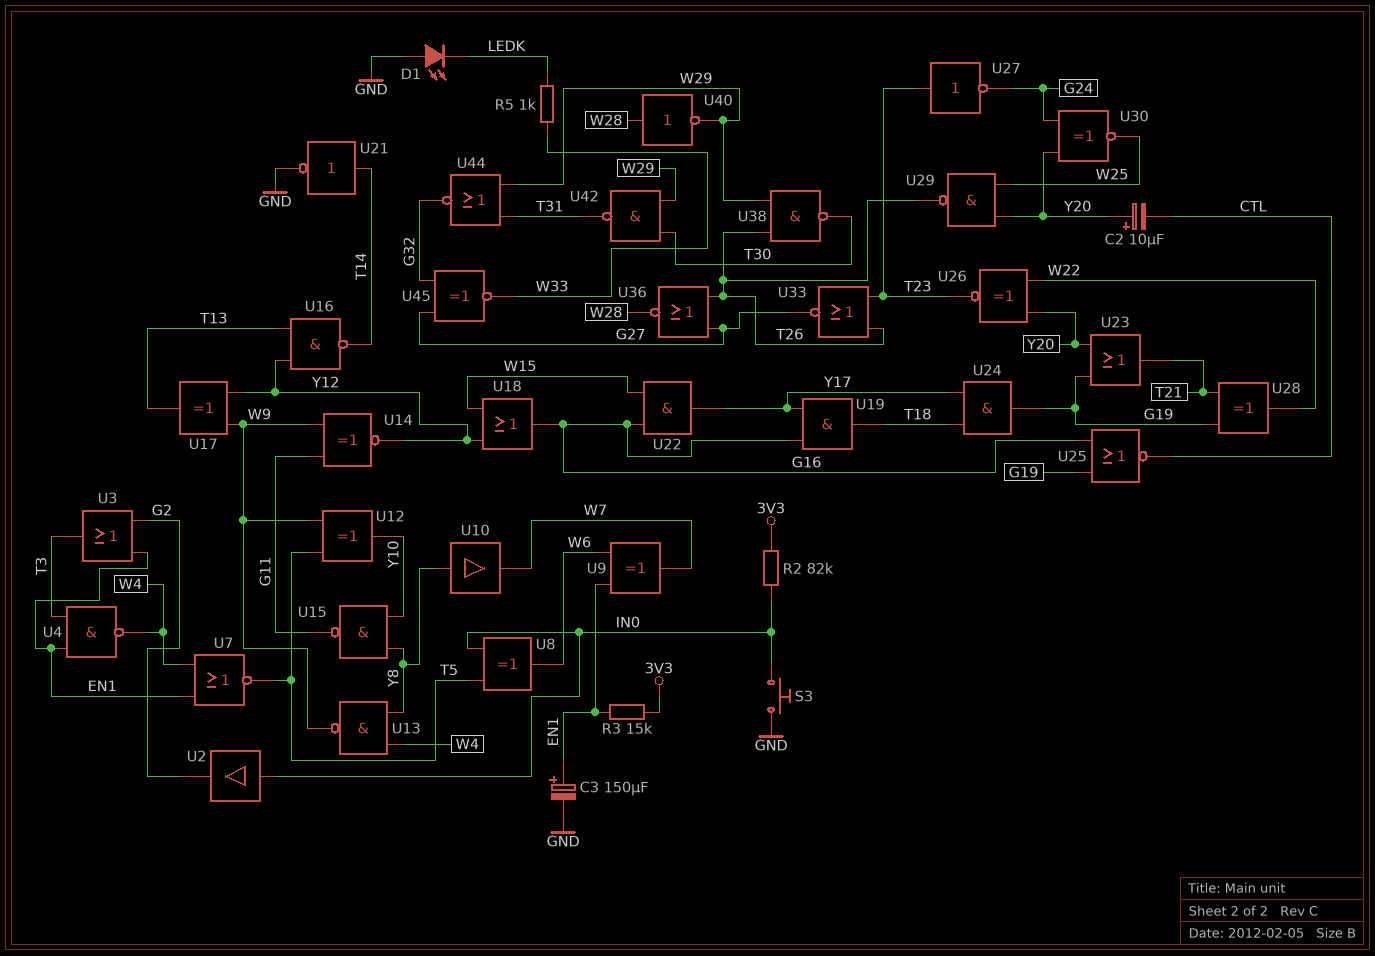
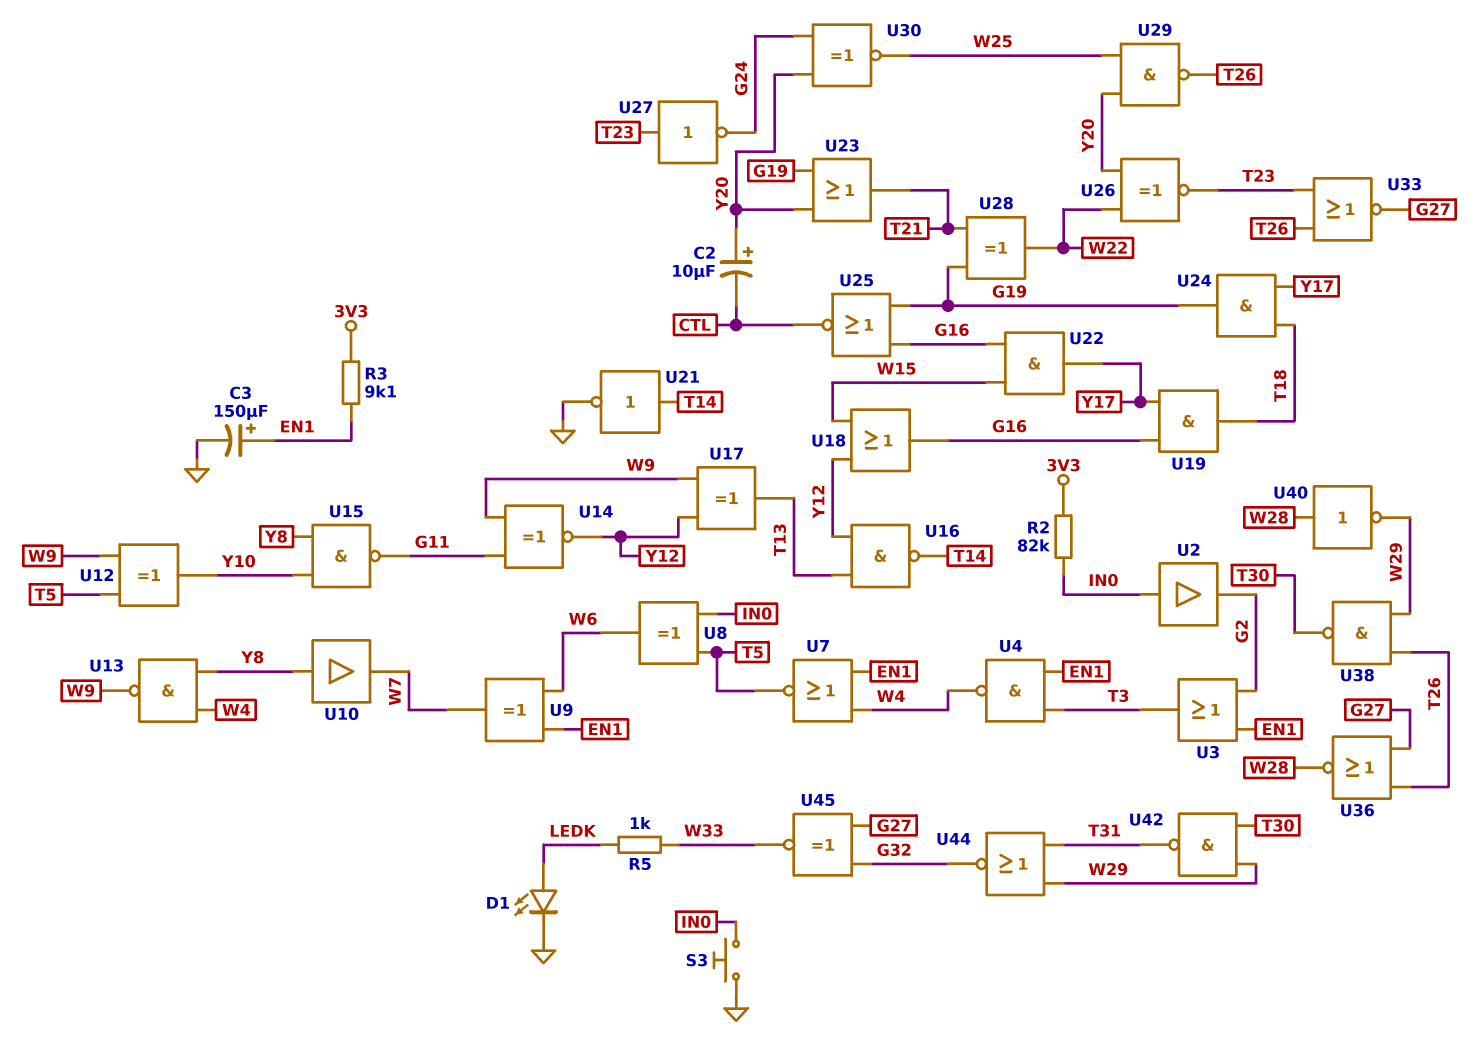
D1: LED (A GND, K LEDK) -> LED (A LEDK, K GND)
R3: 15k (3V3, EN1) -> 9.1k (3V3, EN1)

